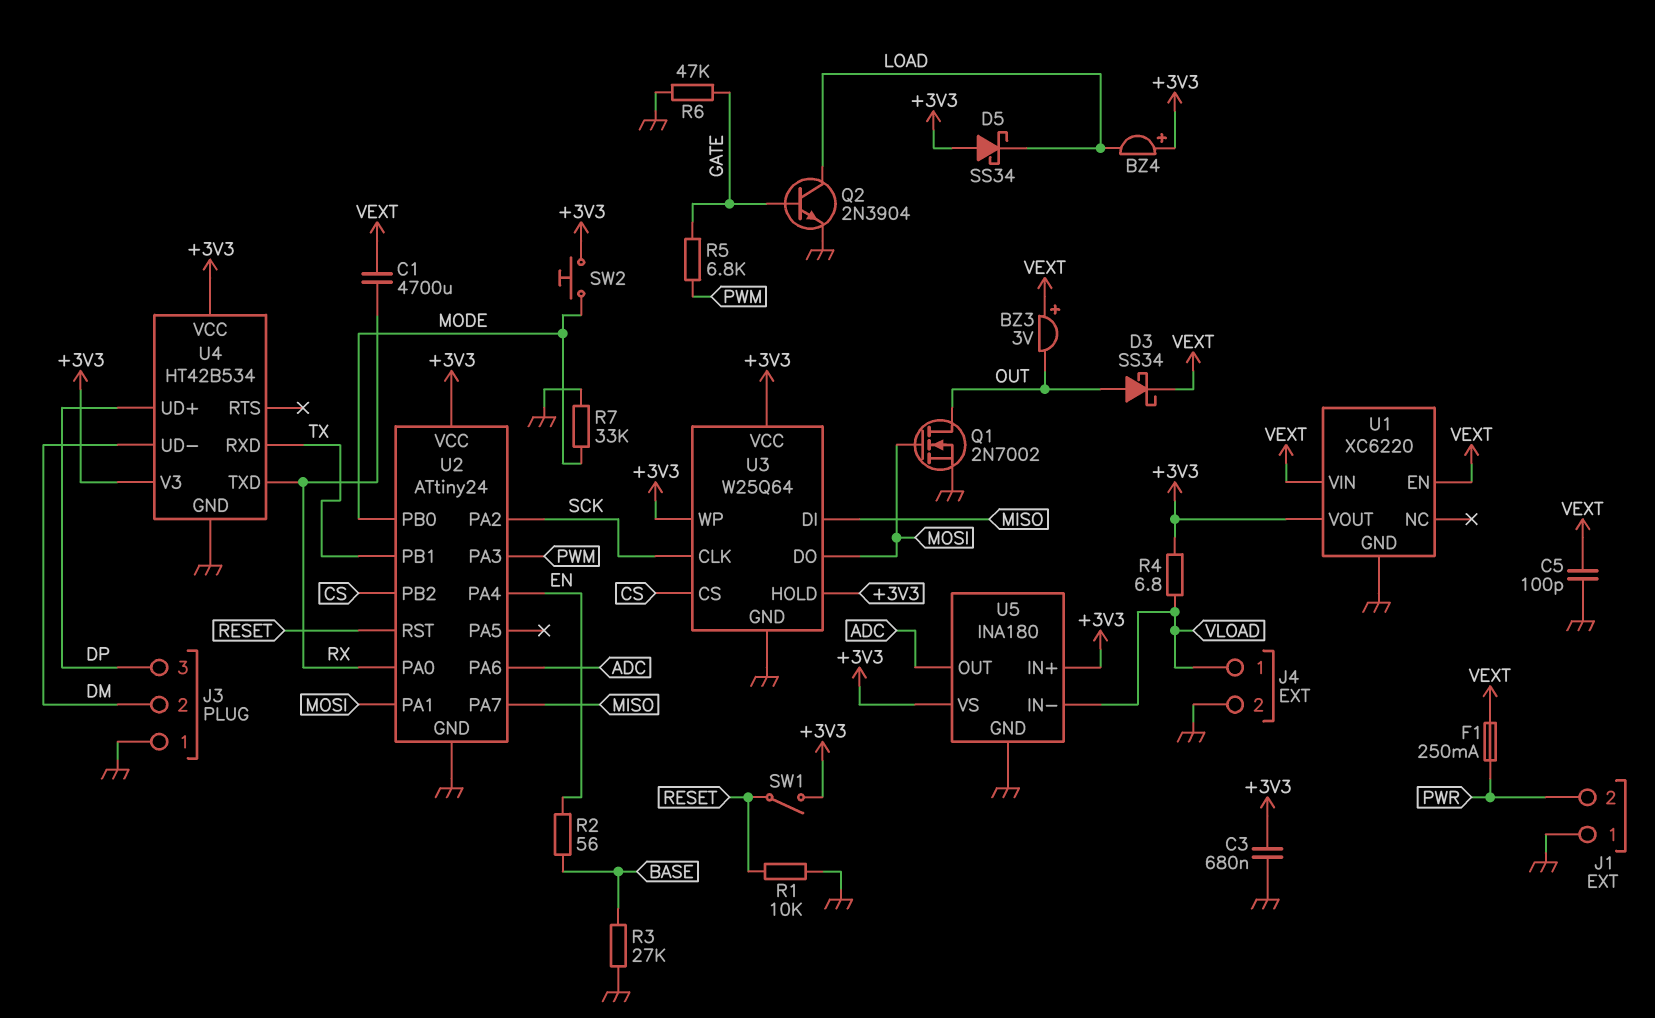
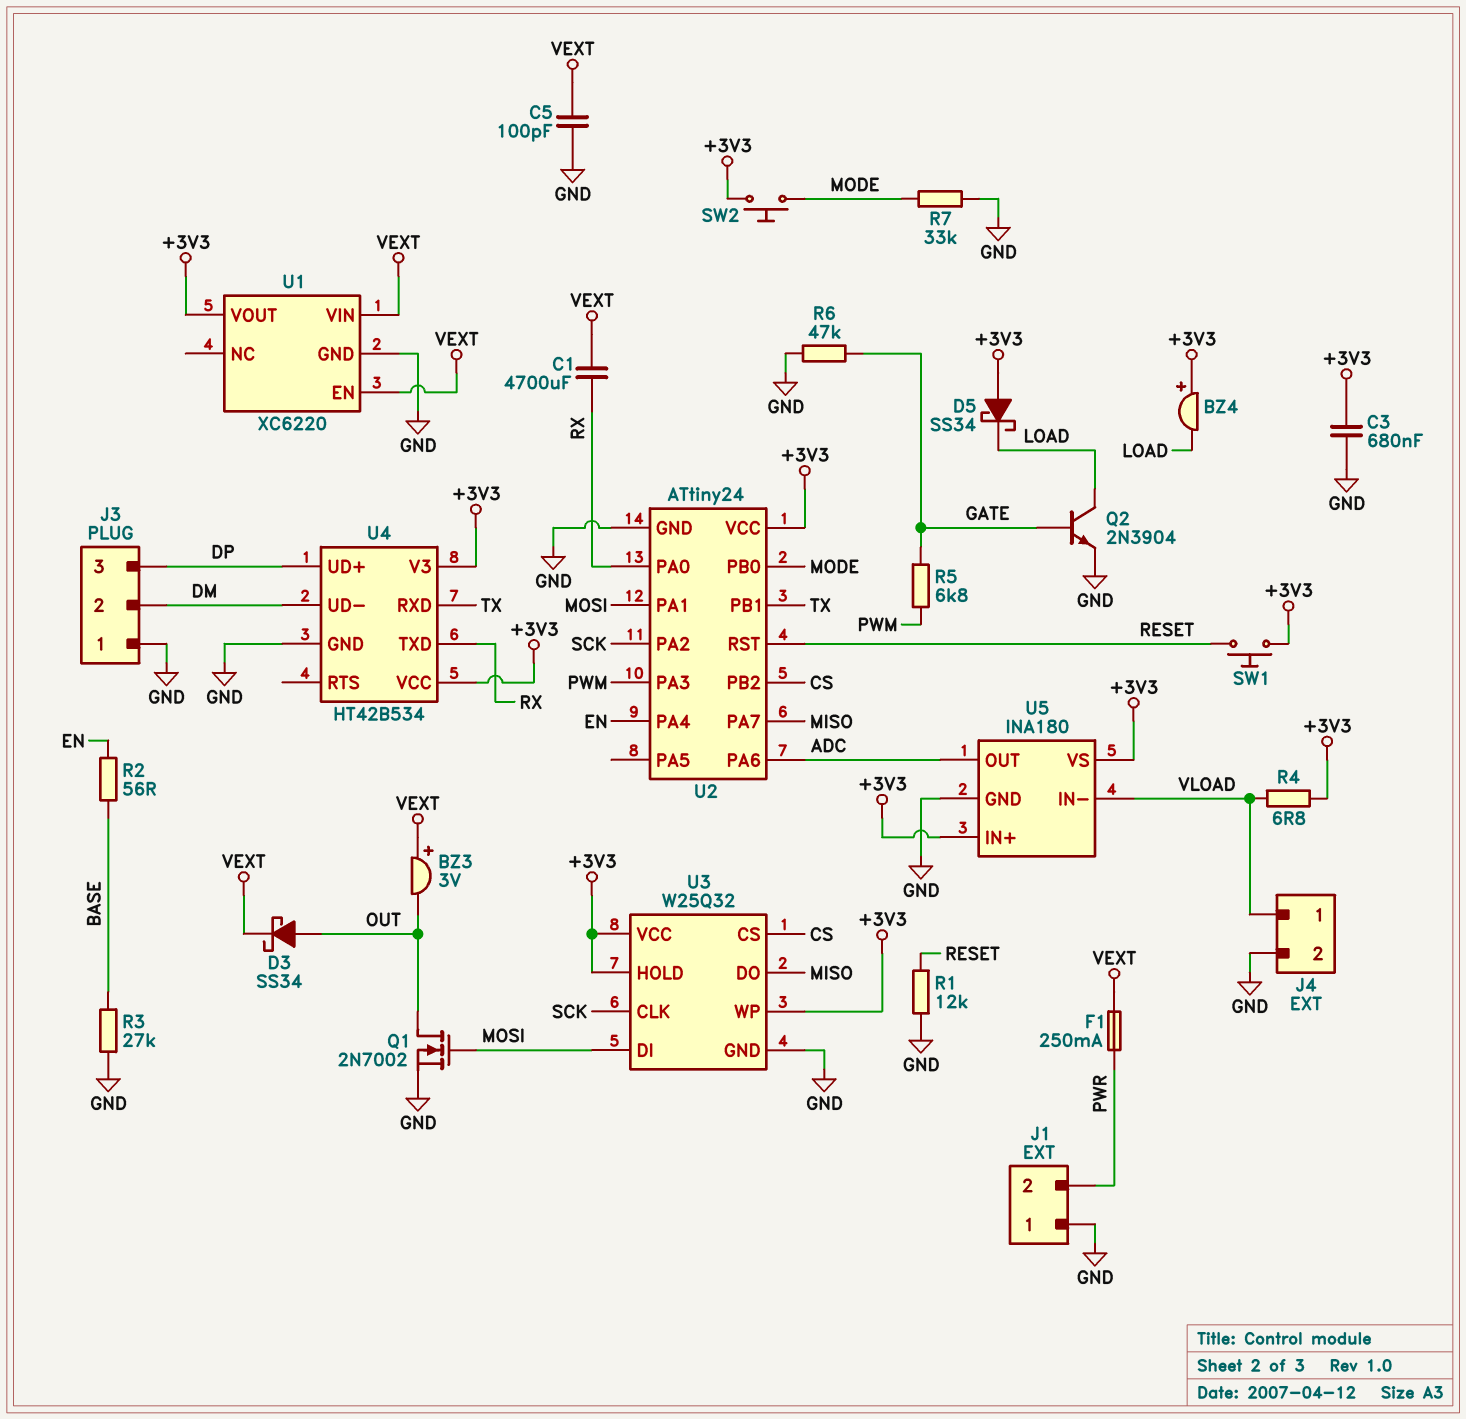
R1: 10k (GND, RESET) -> 12k (GND, RESET)
SW1: switch (+3V3, RESET) -> button (+3V3, RESET)
U3: W25Q64 -> W25Q32
U3 pin DI: MISO -> MOSI
U3 pin DO: MOSI -> MISO

